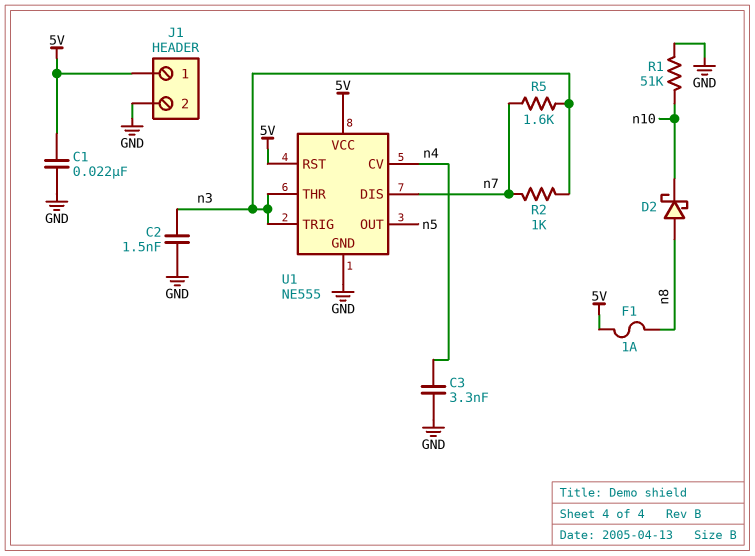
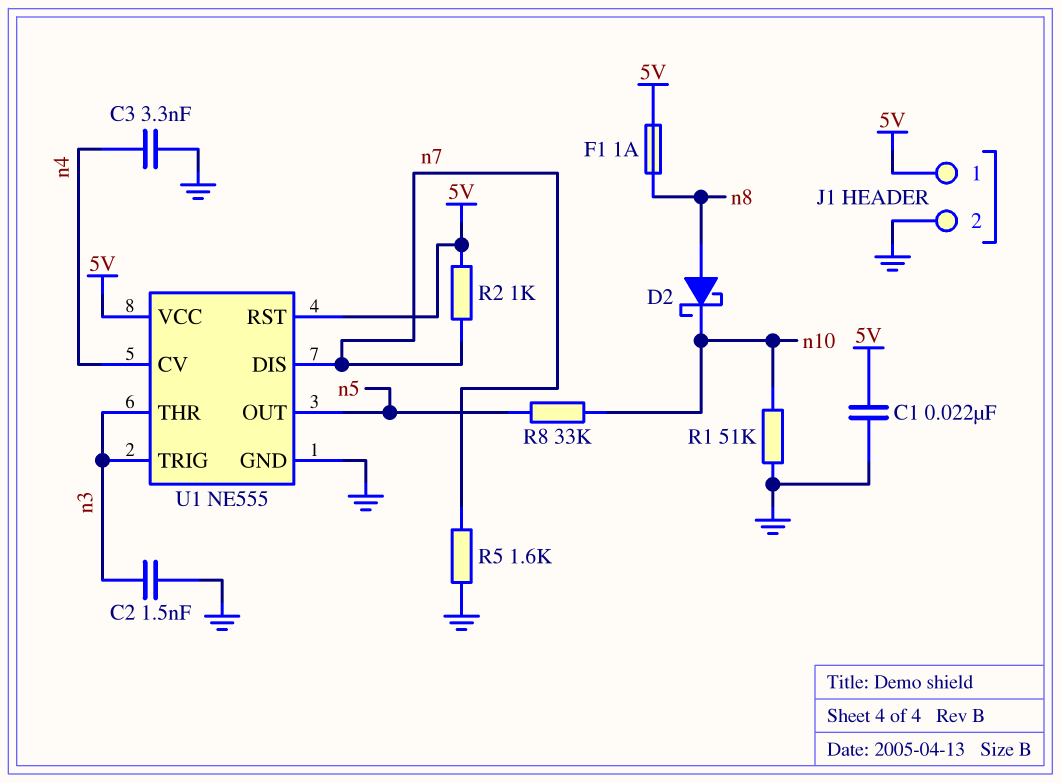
R2: 1k (n3, n7) -> 1k (5V, n7)
R5: 1.6k (n3, n7) -> 1.6k (GND, n7)
R8: none -> 33k (n5, n10)

